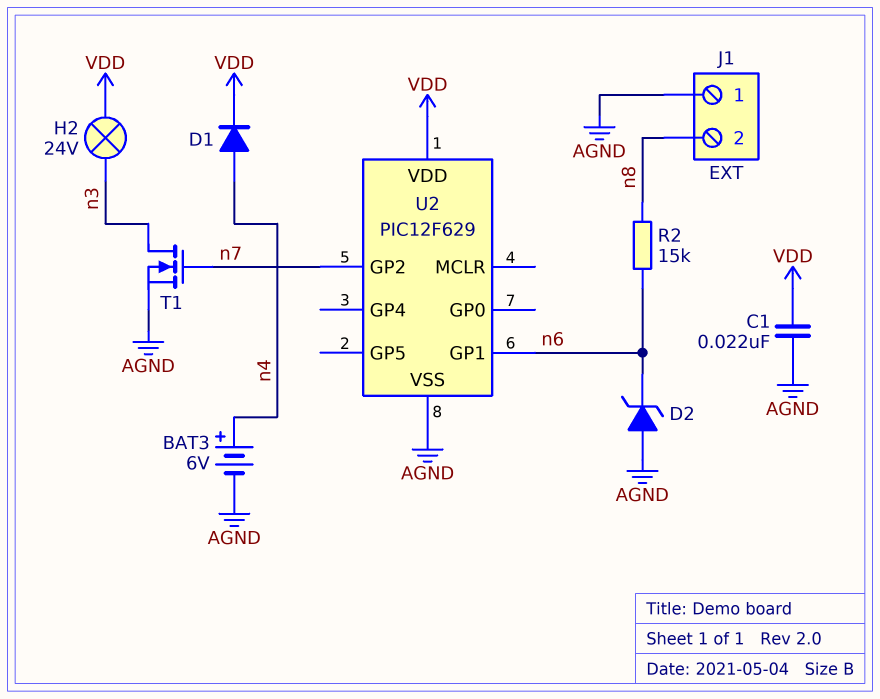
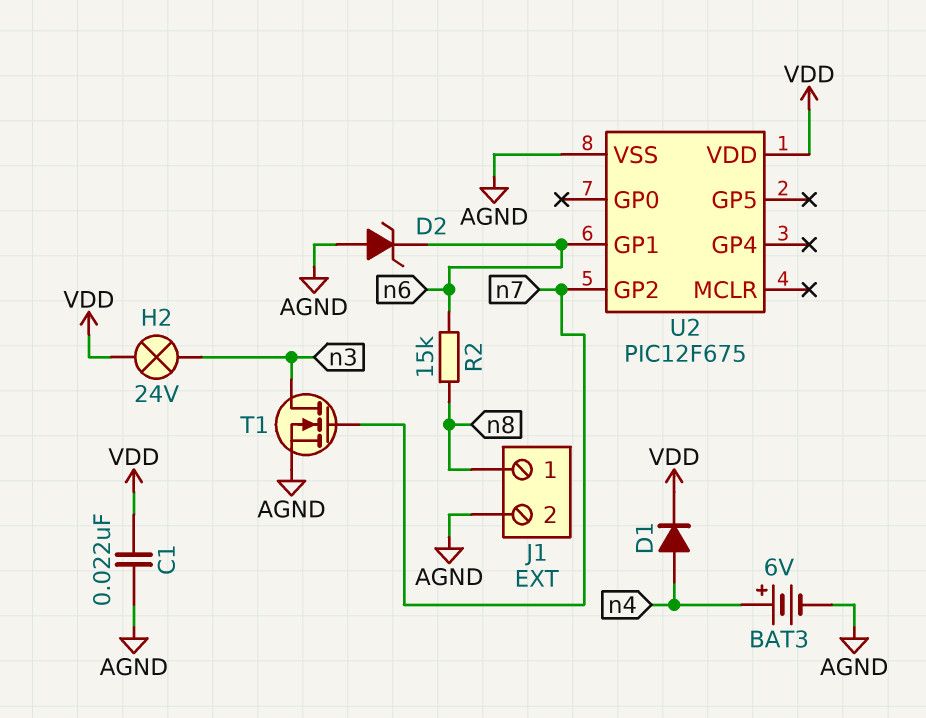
J1 pin 1: AGND -> n8
J1 pin 2: n8 -> AGND
U2: PIC12F629 -> PIC12F675

